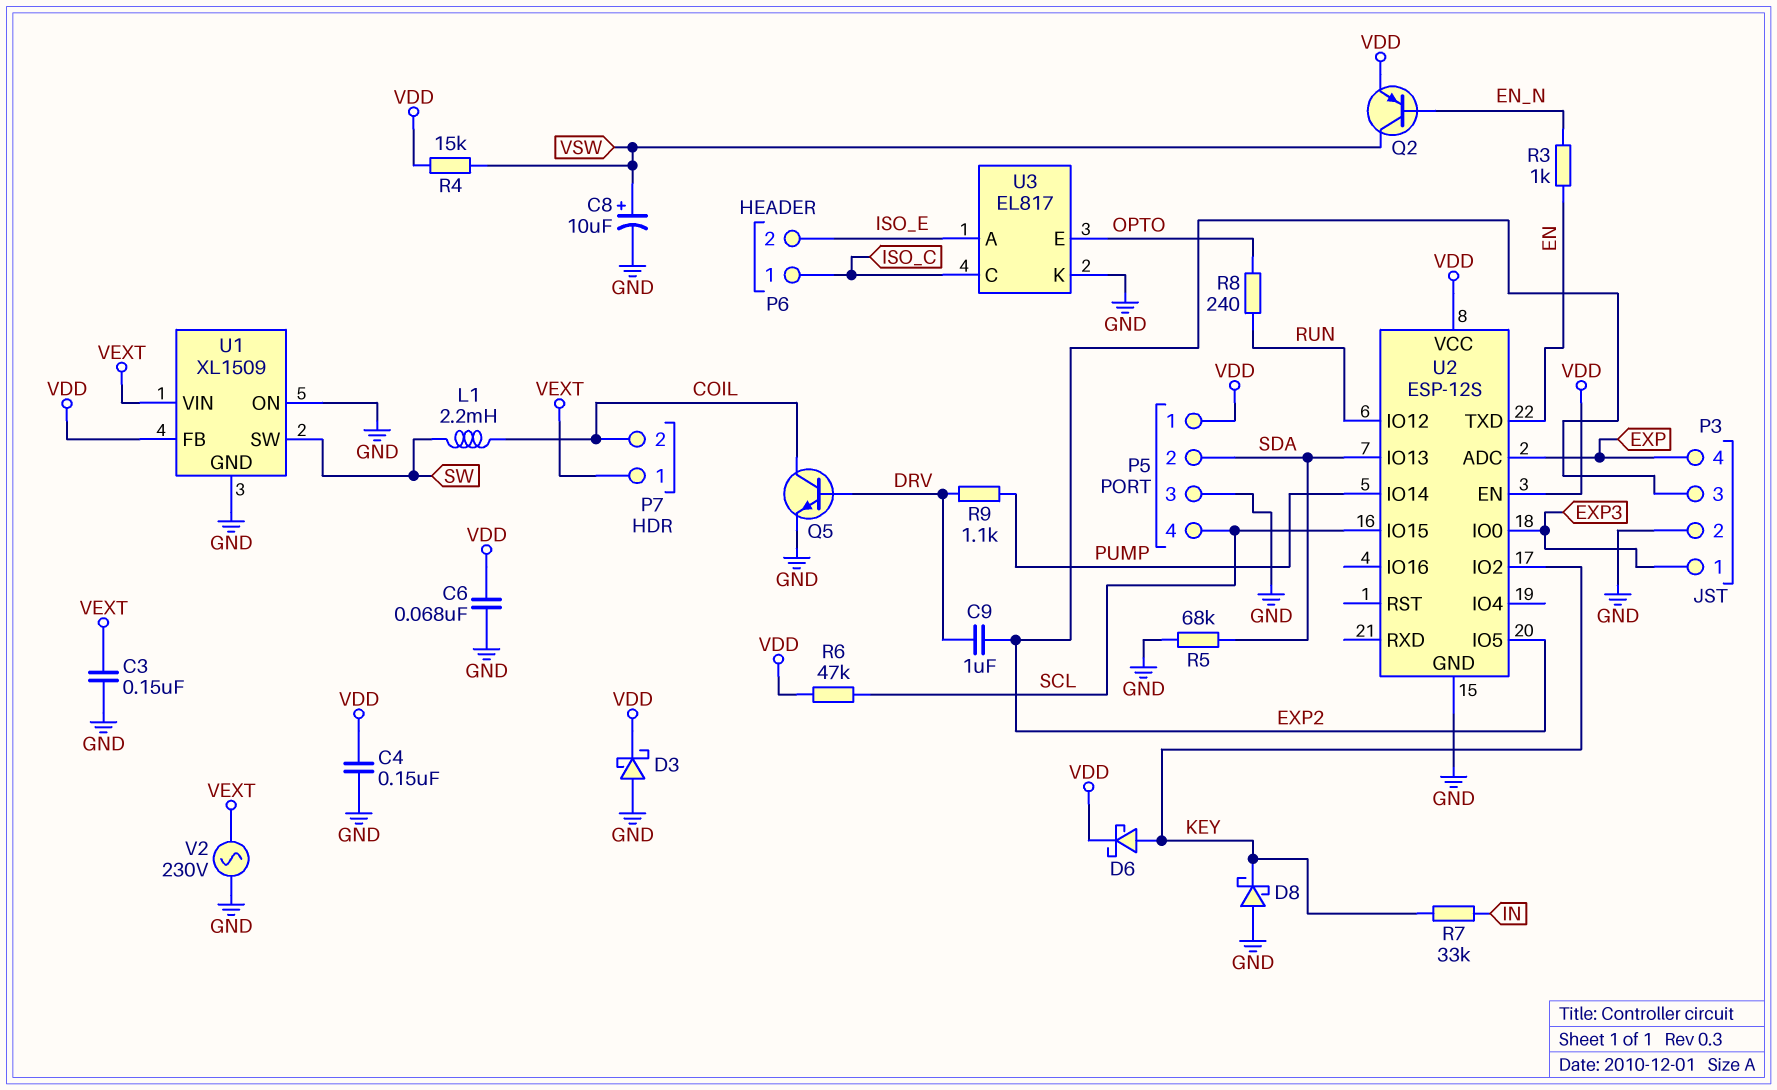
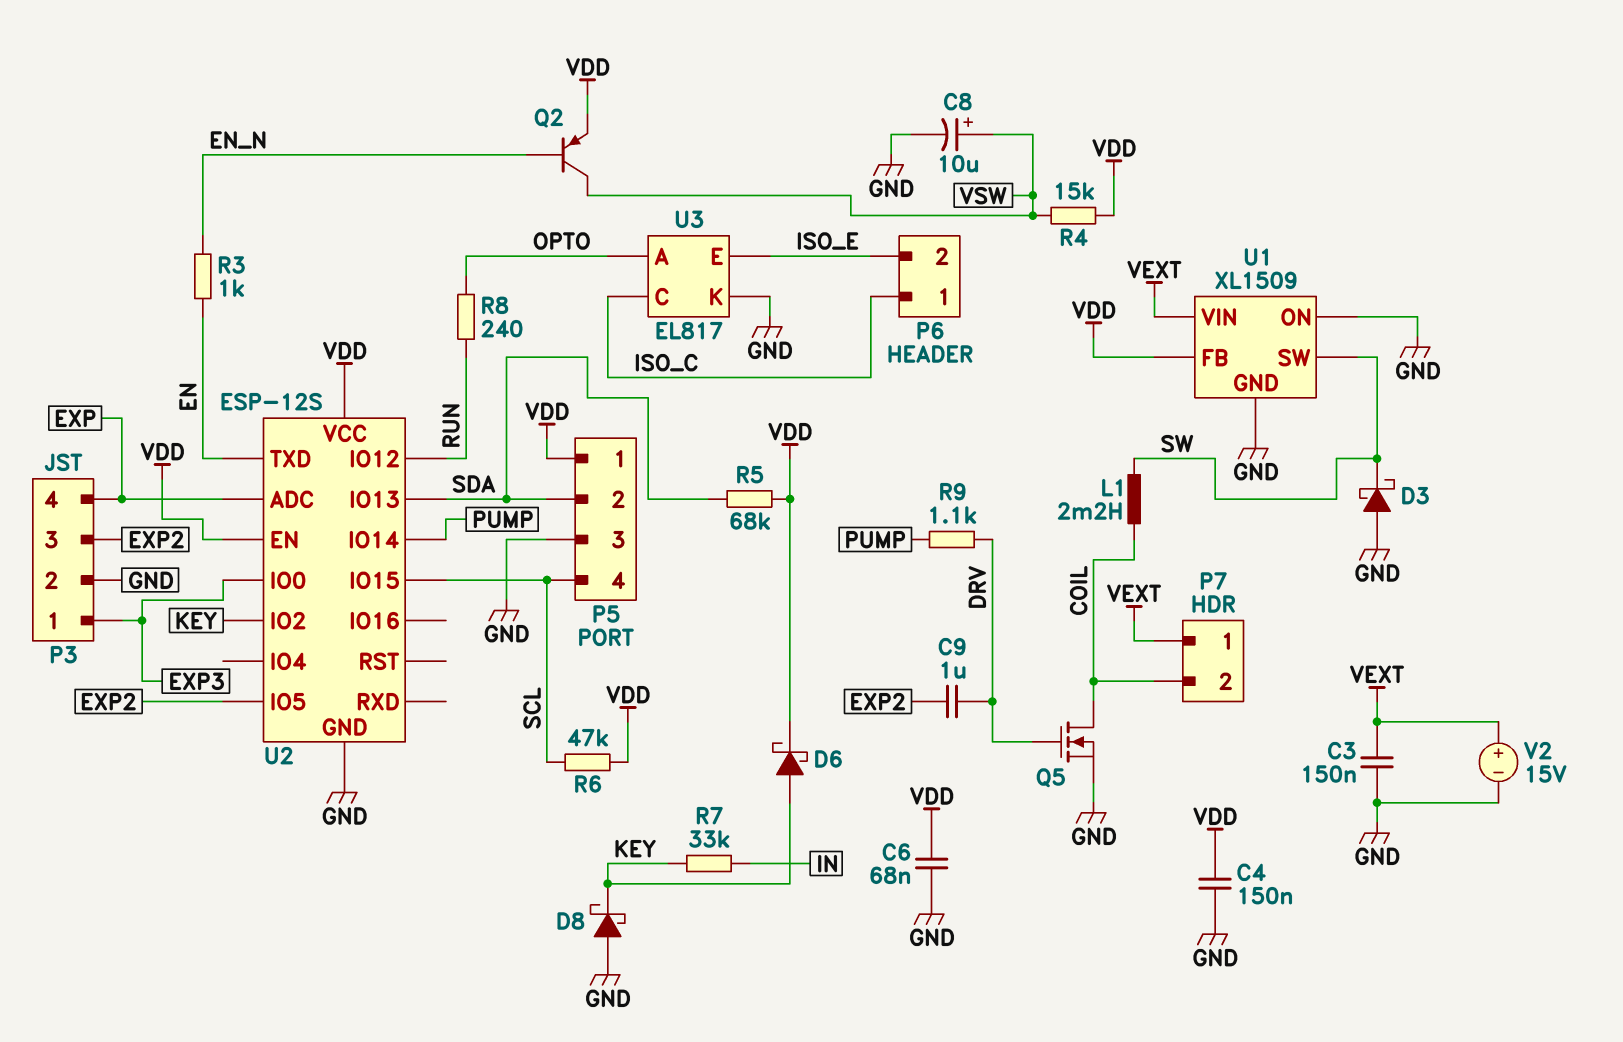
D3: schottky (A GND, K VDD) -> schottky (A GND, K SW)
Q5: NPN (B DRV, C COIL, E GND) -> NMOS (G DRV, D COIL, S GND)
R5: 68k (GND, SDA) -> 68k (SDA, VDD)
U3 pin A: ISO_E -> OPTO
U3 pin E: OPTO -> ISO_E
V2: AC 230V (GND, VEXT) -> 15V (plus VEXT, minus GND)

